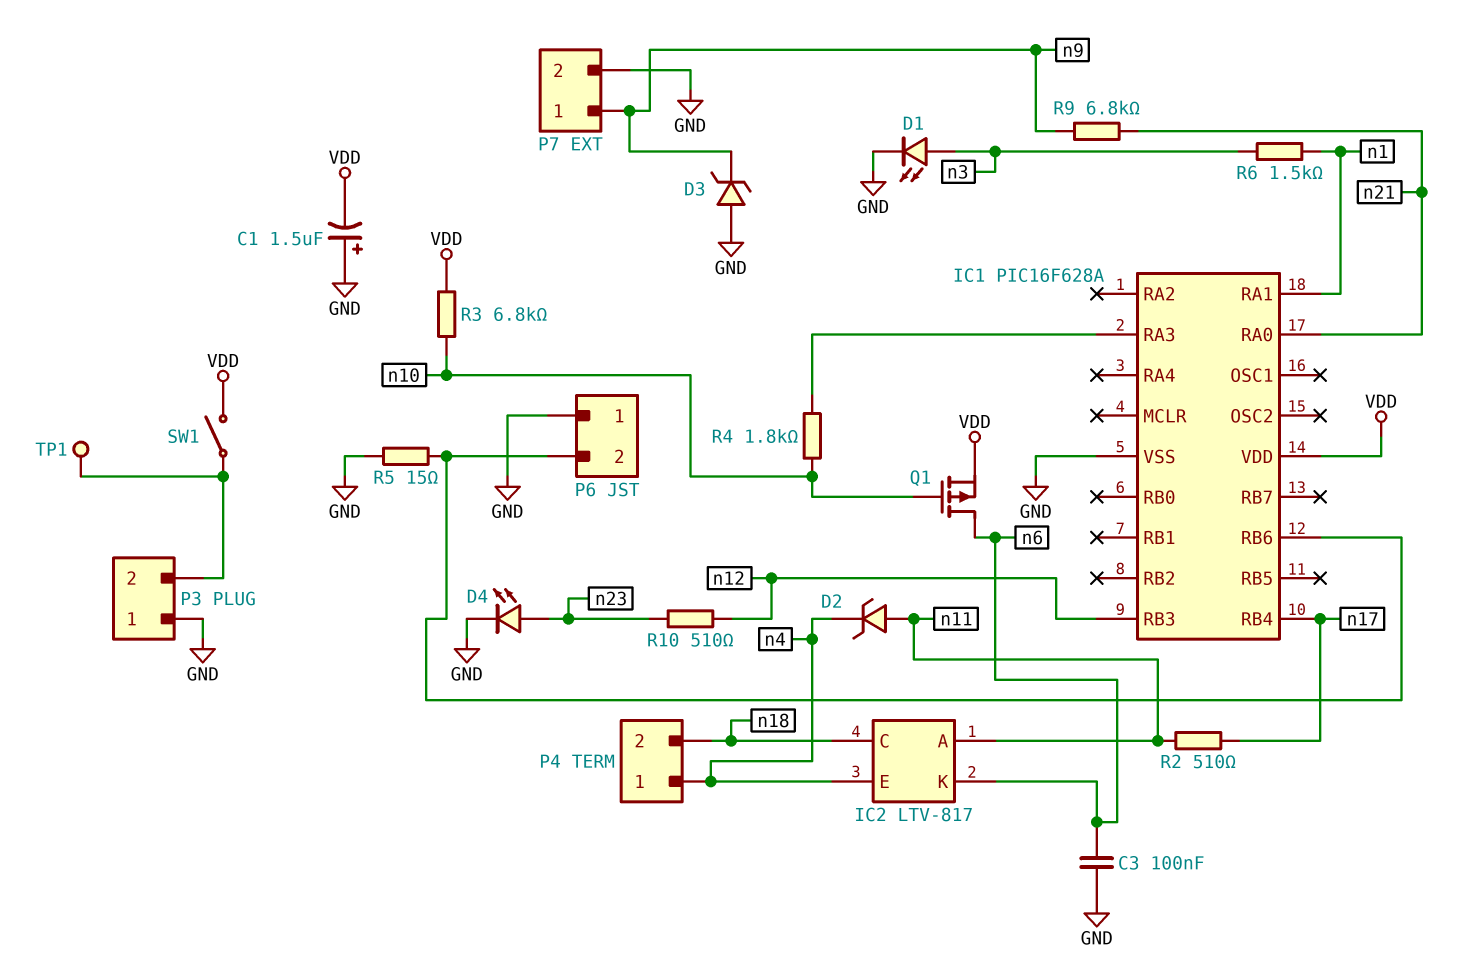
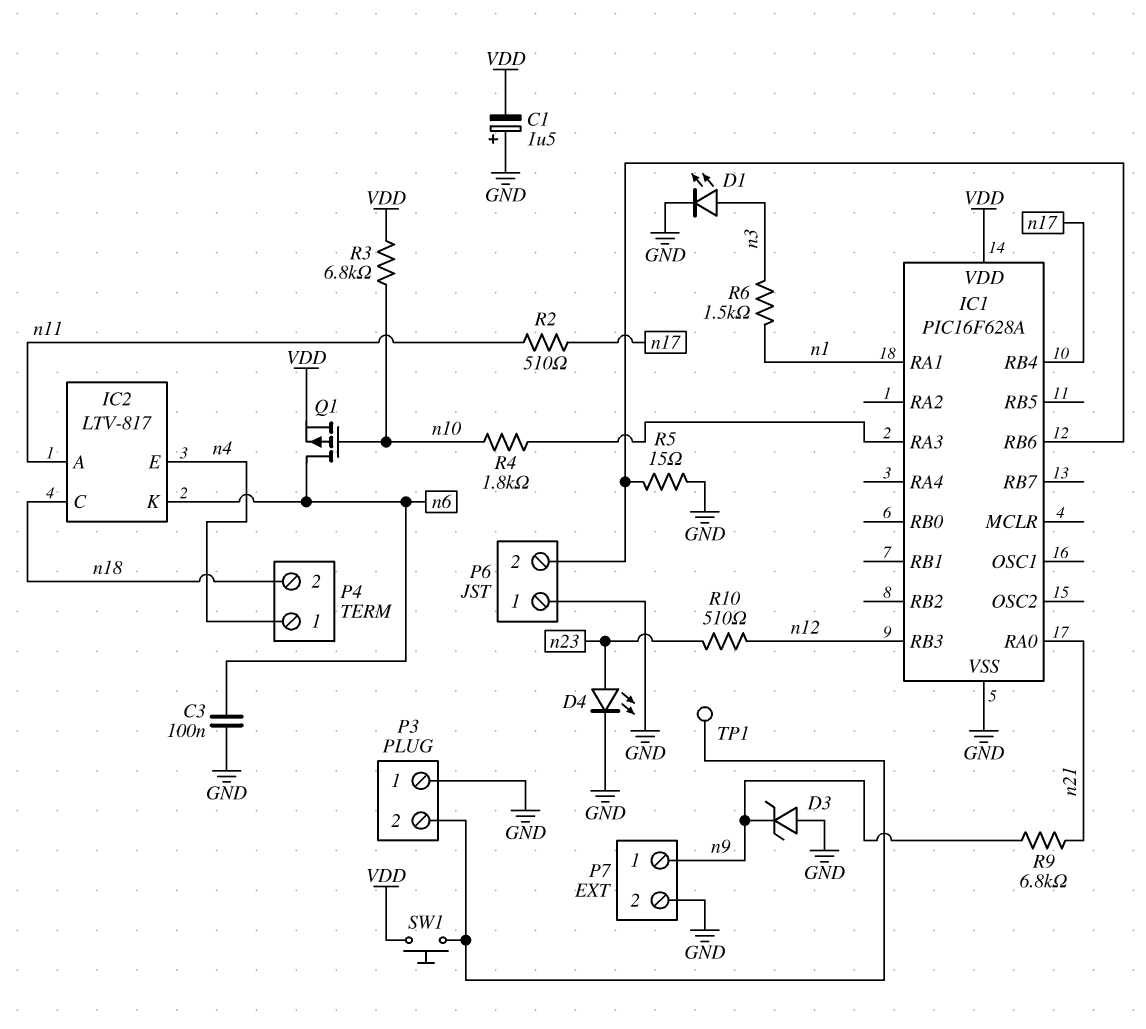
D2: zener (A n11, K n4) -> none
SW1: switch (P3/2, VDD) -> button (P3/2, VDD)

